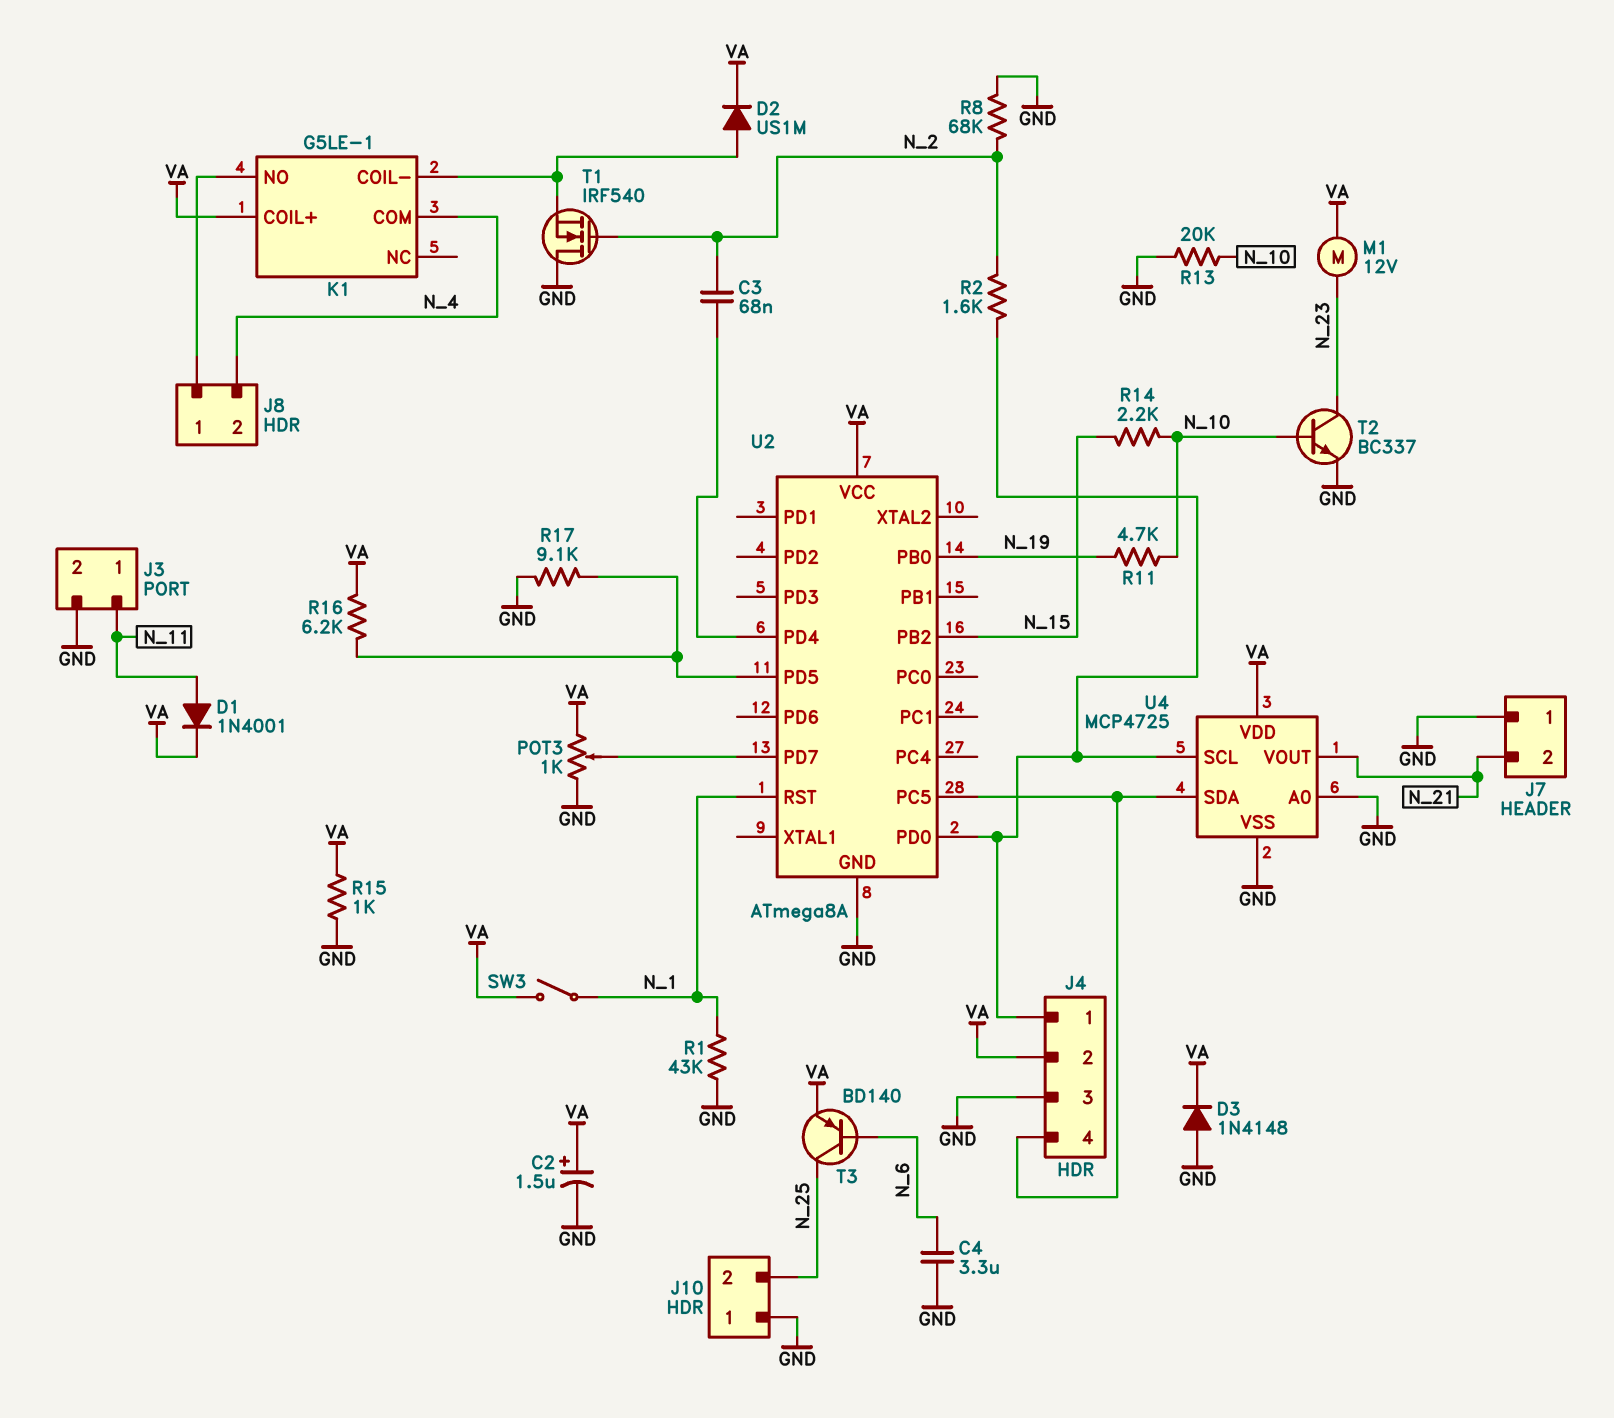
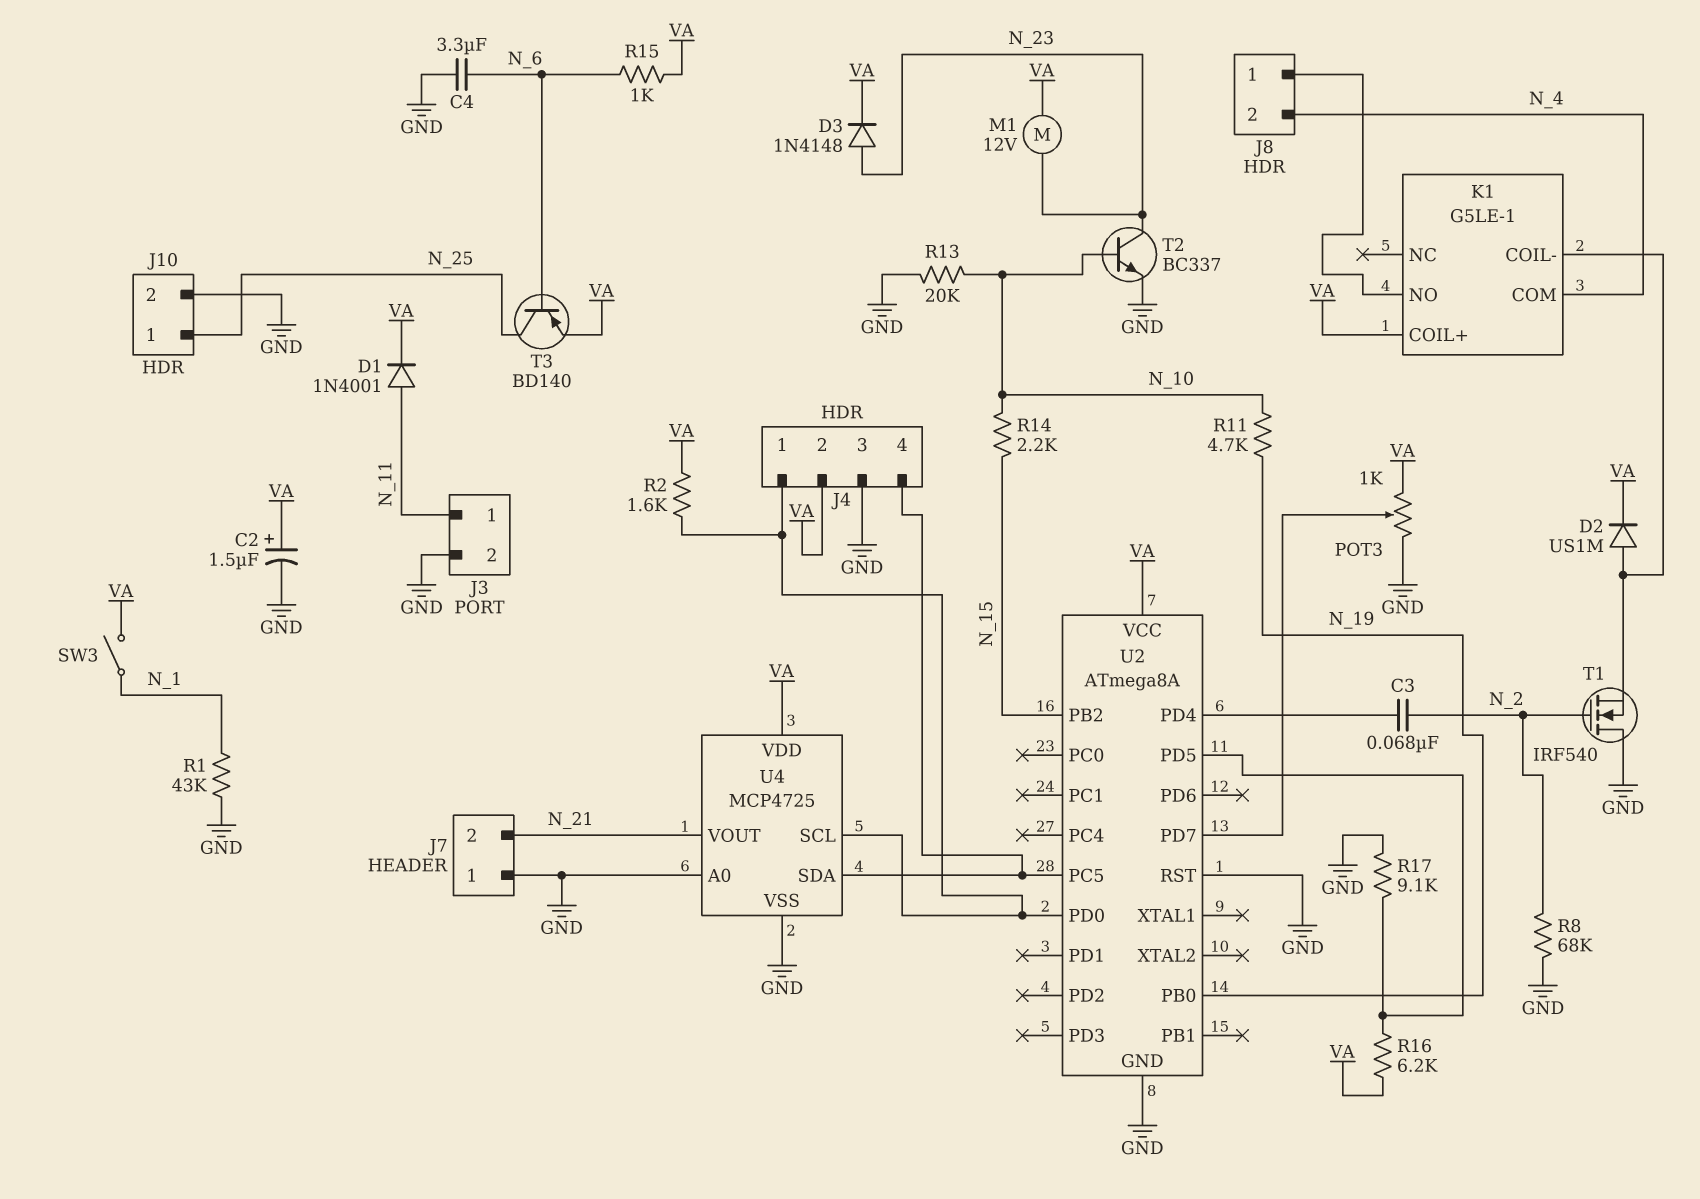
D3: diode 1N4148 (A GND, K VA) -> diode 1N4148 (A N_23, K VA)
J10 pin 1: GND -> N_25
J10 pin 2: N_25 -> GND
R2: 1.6k (J4/1, N_2) -> 1.6k (J4/1, VA)
R15: 1k (GND, VA) -> 1k (N_6, VA)
U2 pin RST: N_1 -> GND

